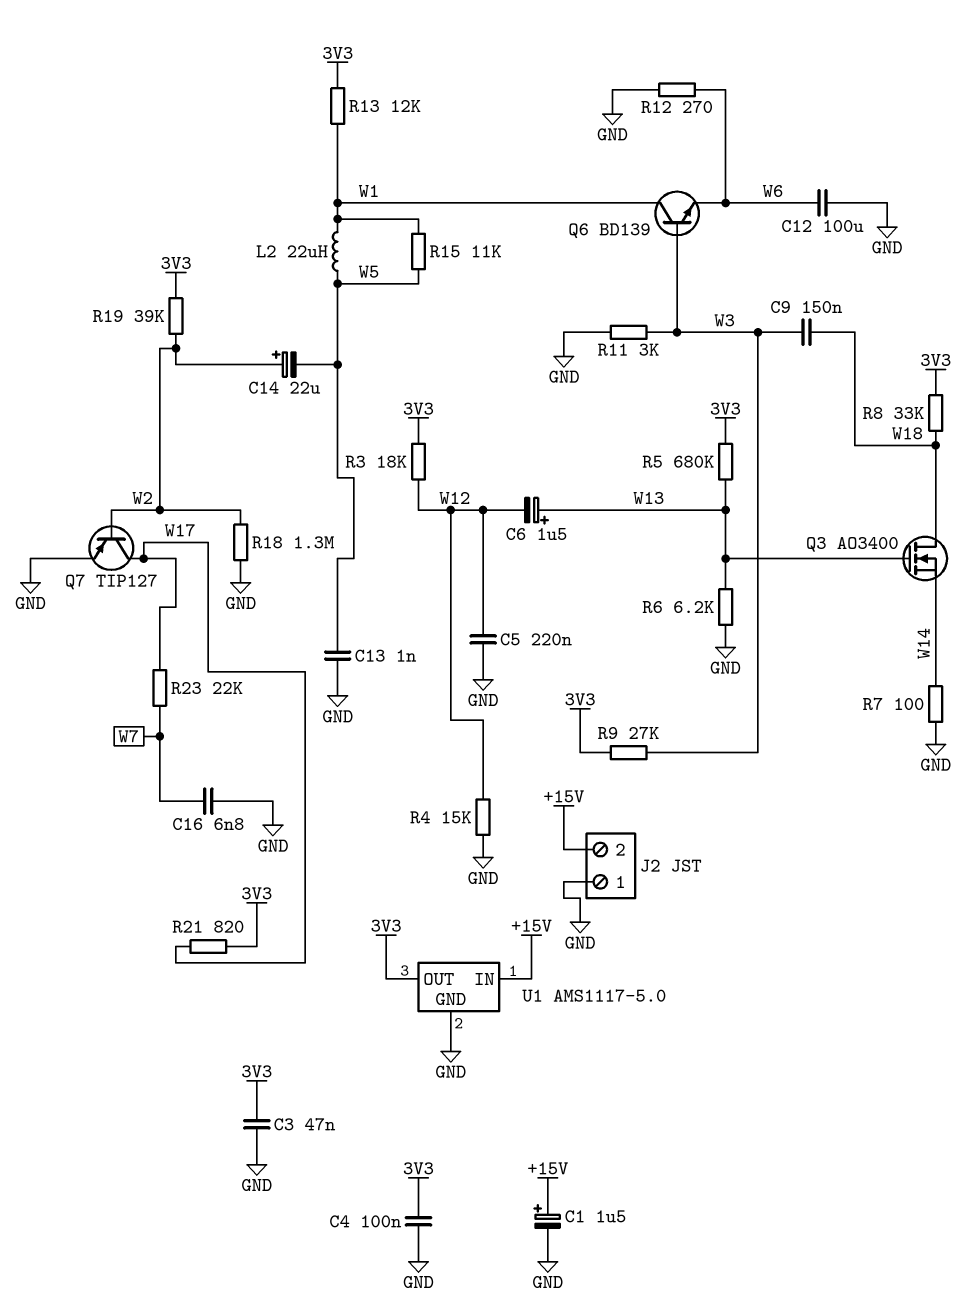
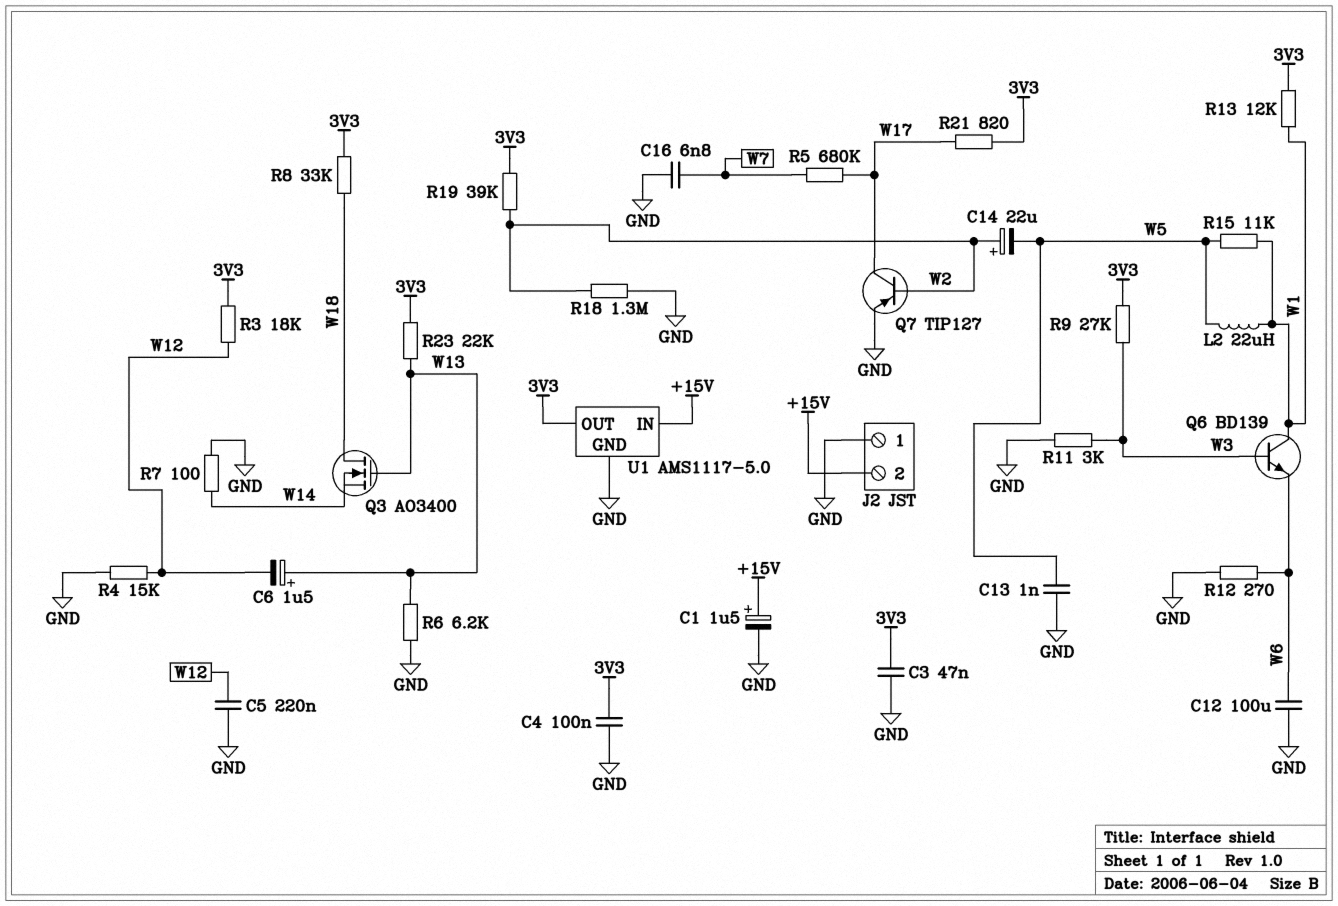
C9: 150nF (W3, W18) -> none
R5: 680k (3V3, W13) -> 680k (W7, W17)
R23: 22k (W7, W17) -> 22k (3V3, W13)

